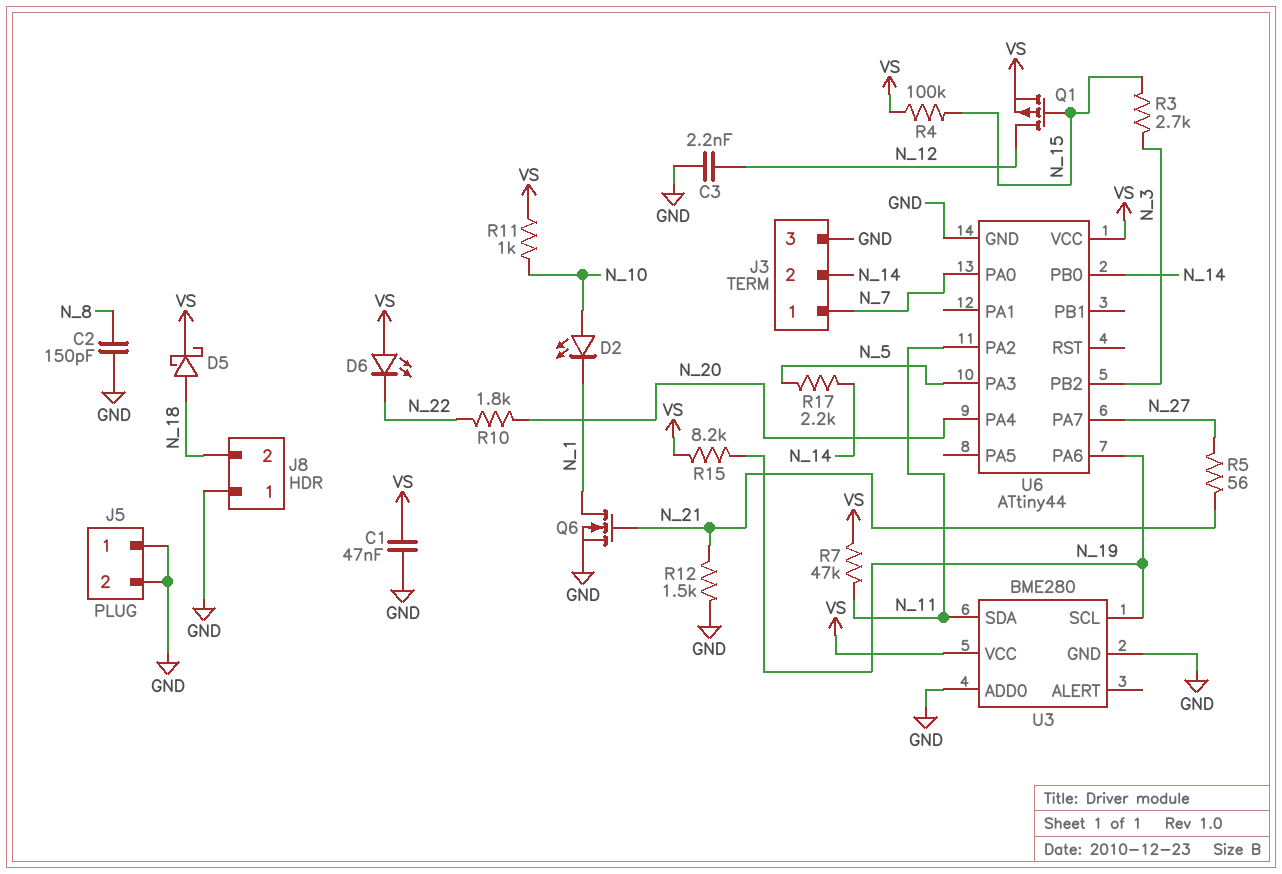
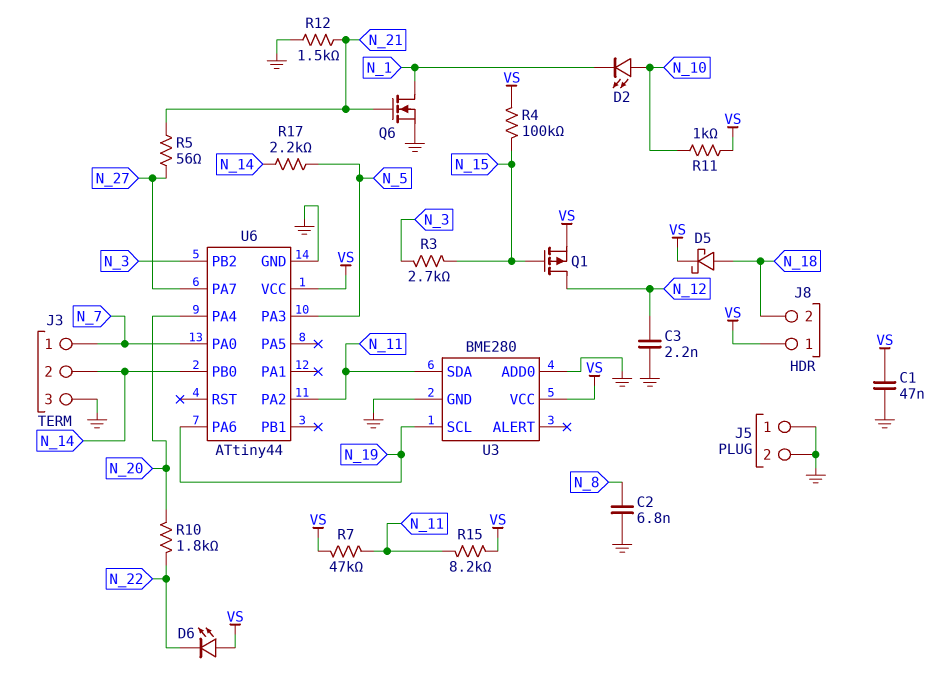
C2: 150pF (GND, N_8) -> 6.8nF (GND, N_8)
J8 pin 1: GND -> VS
R15: 8.2k (N_19, VS) -> 8.2k (N_11, VS)

